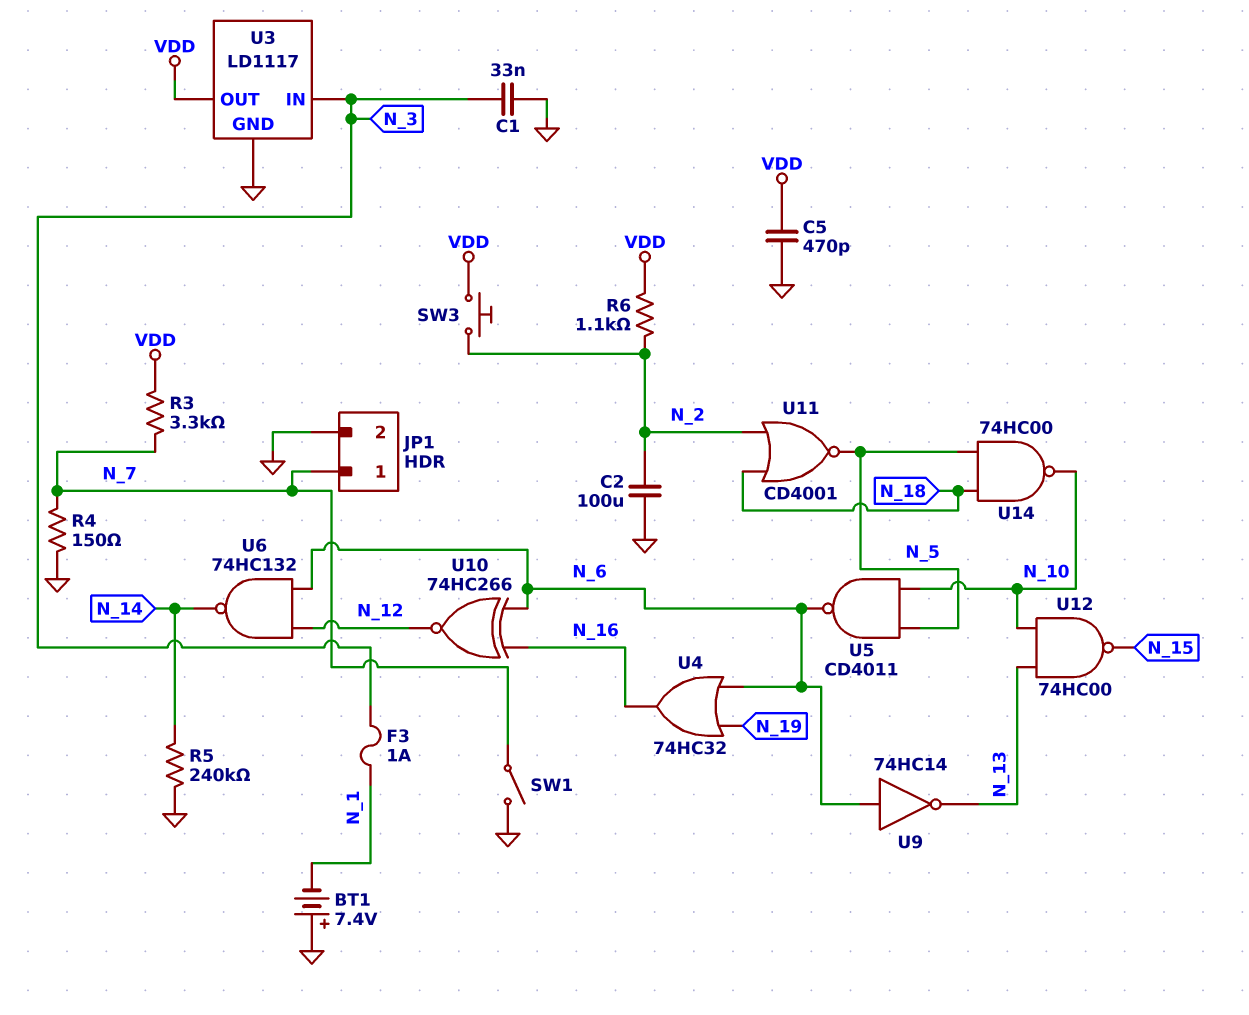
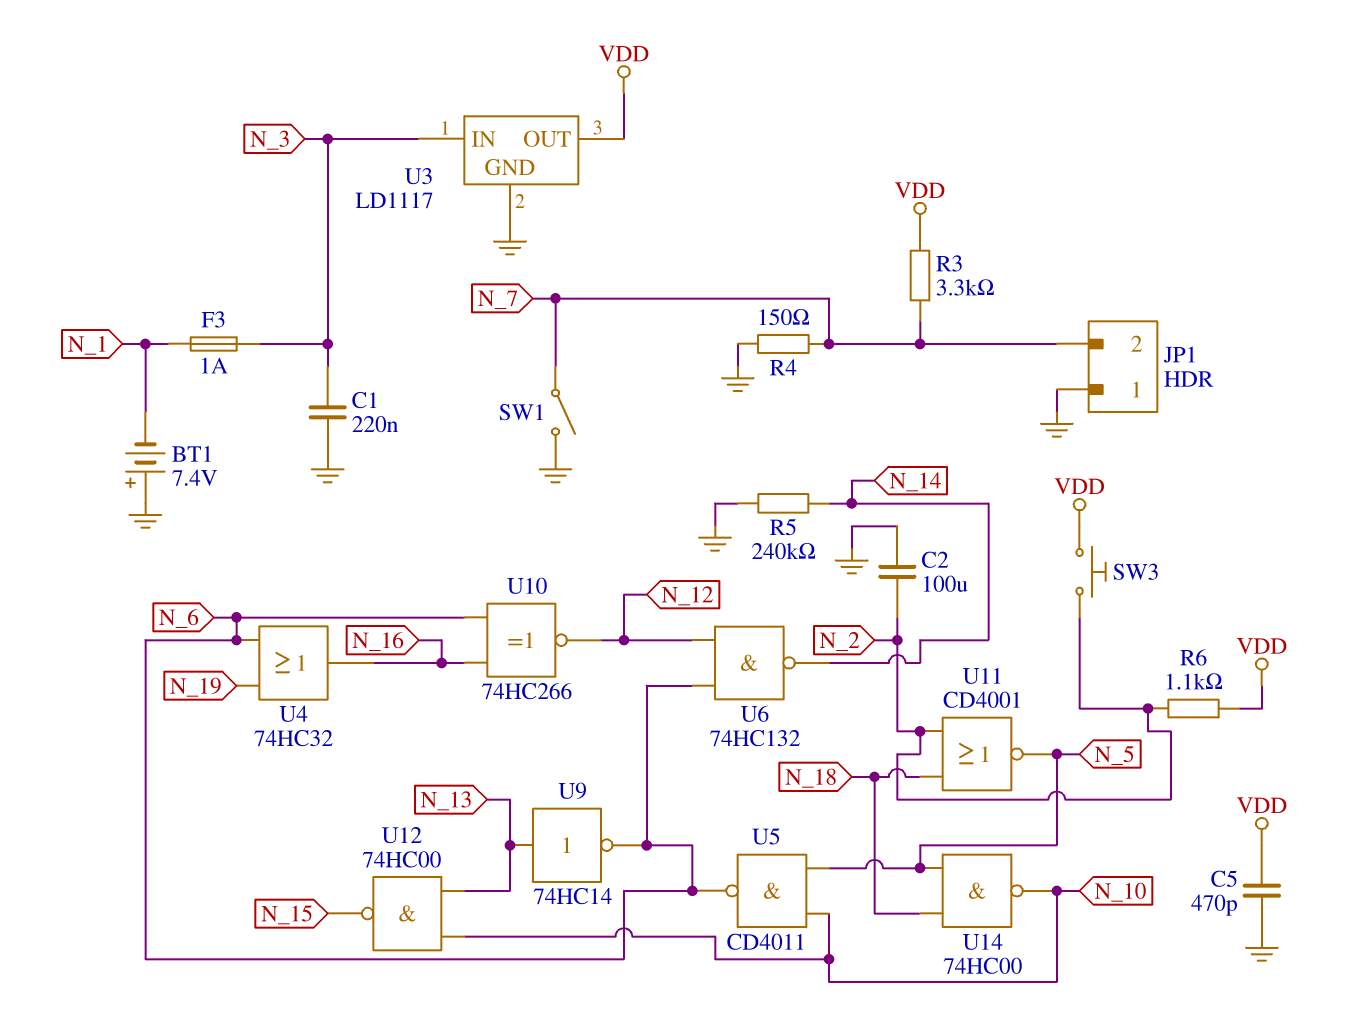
C1: 33nF (GND, N_3) -> 220nF (GND, N_3)
JP1 pin 1: N_7 -> GND
JP1 pin 2: GND -> N_7
U9: NOT 74HC14 (in N_6, out N_13) -> NOT 74HC14 (in N_13, out N_6)

